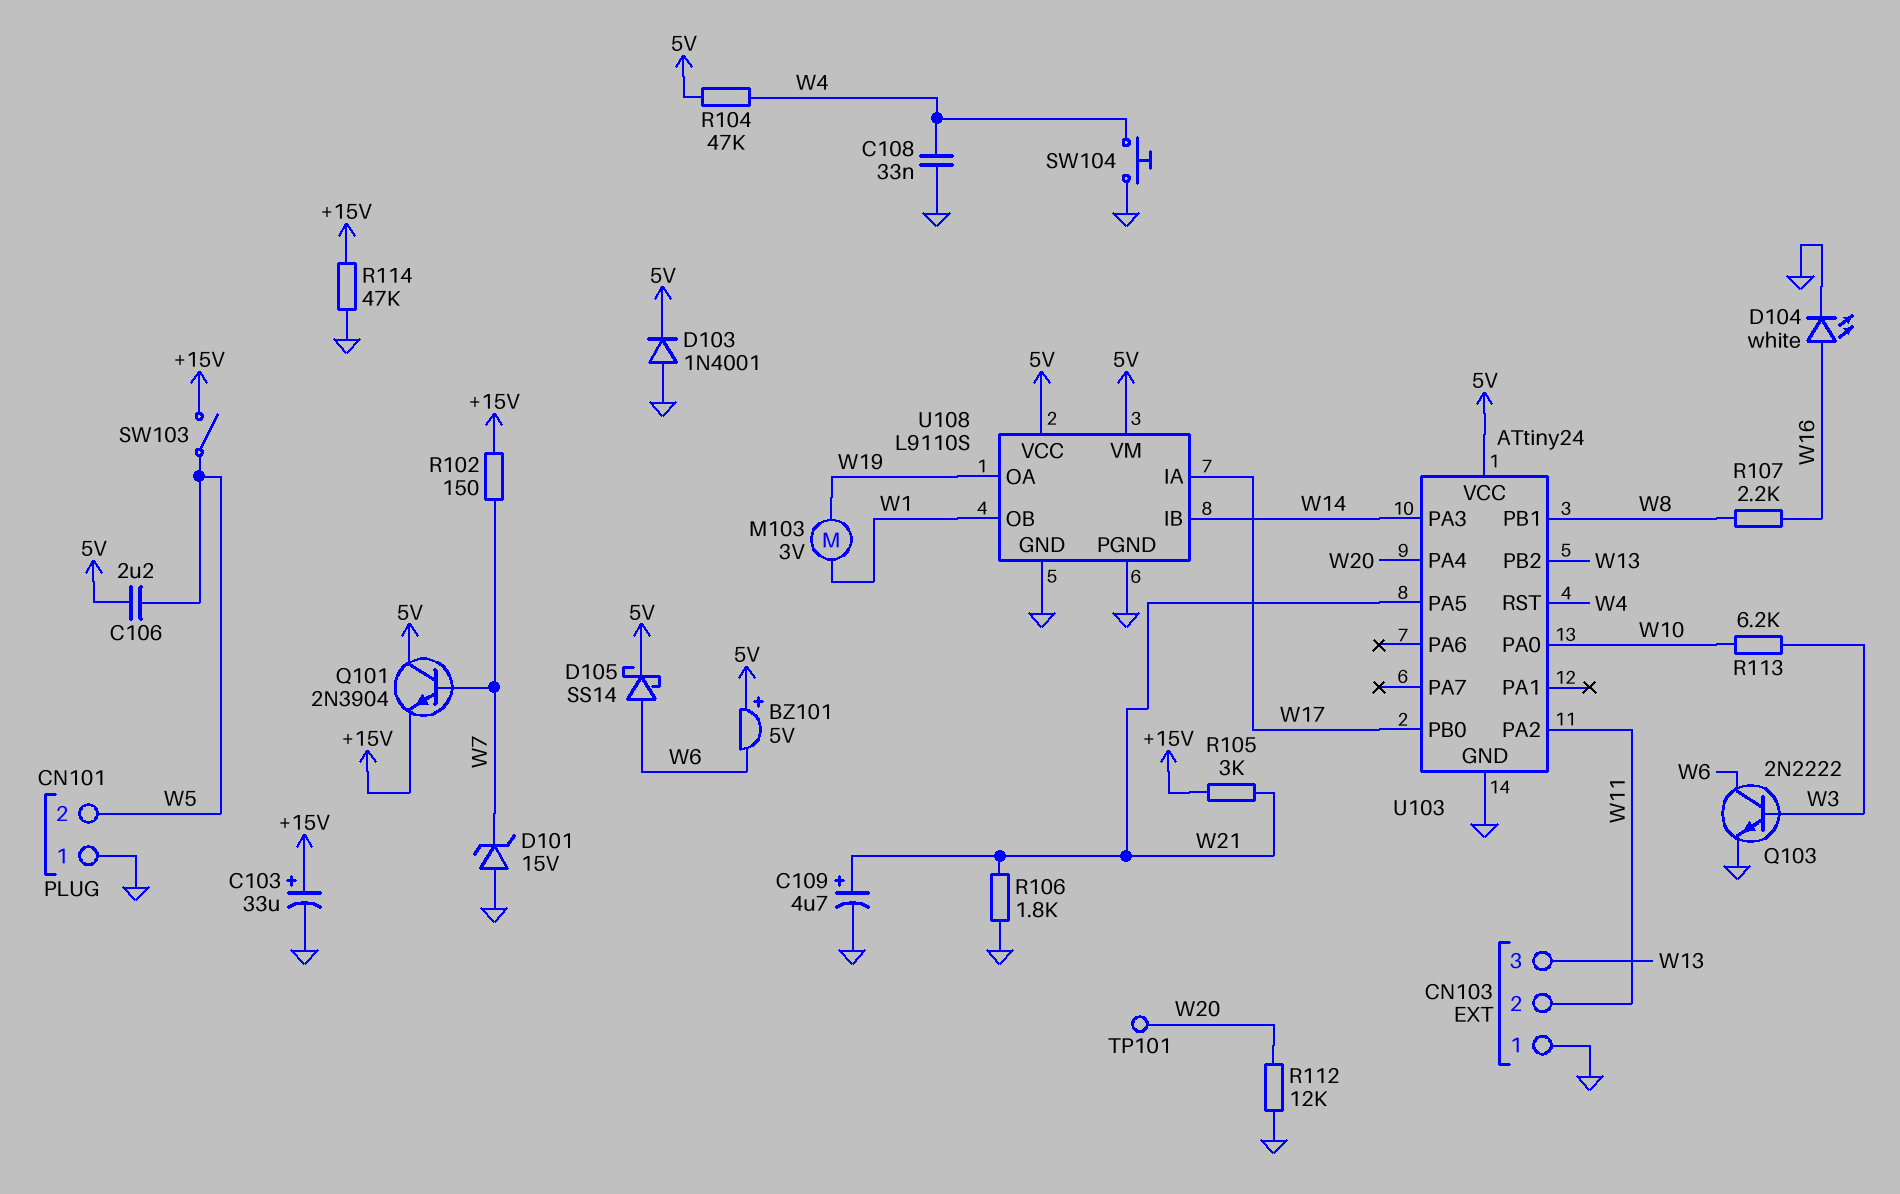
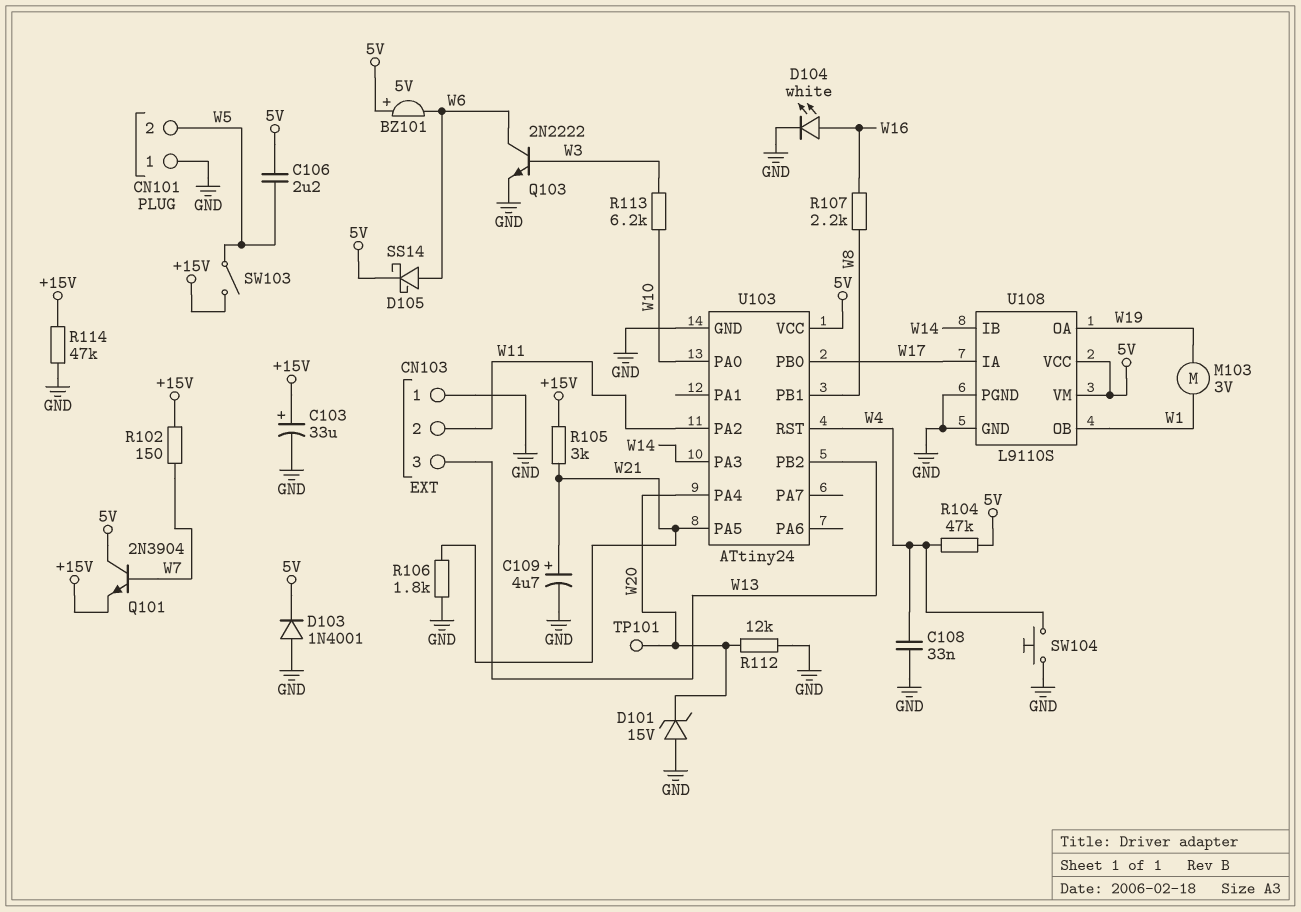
D101: zener 15V (A GND, K W7) -> zener 15V (A GND, K W20)

